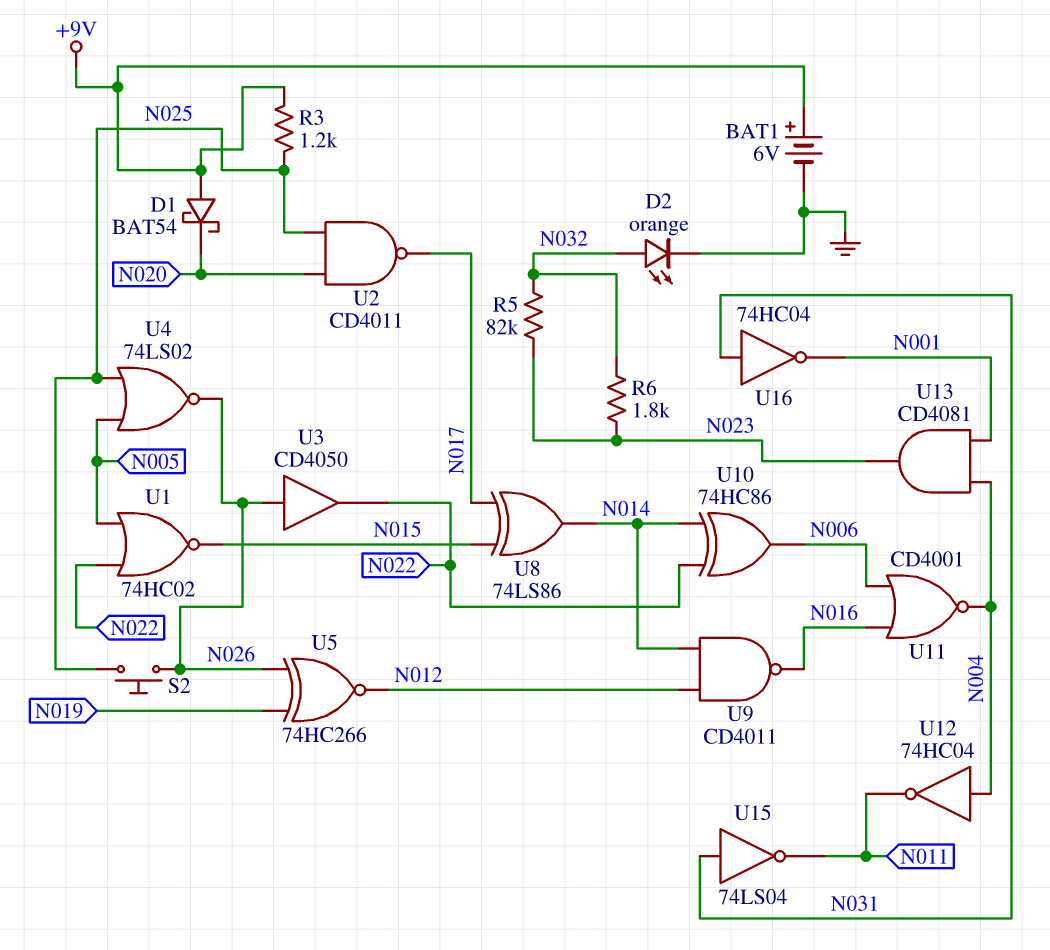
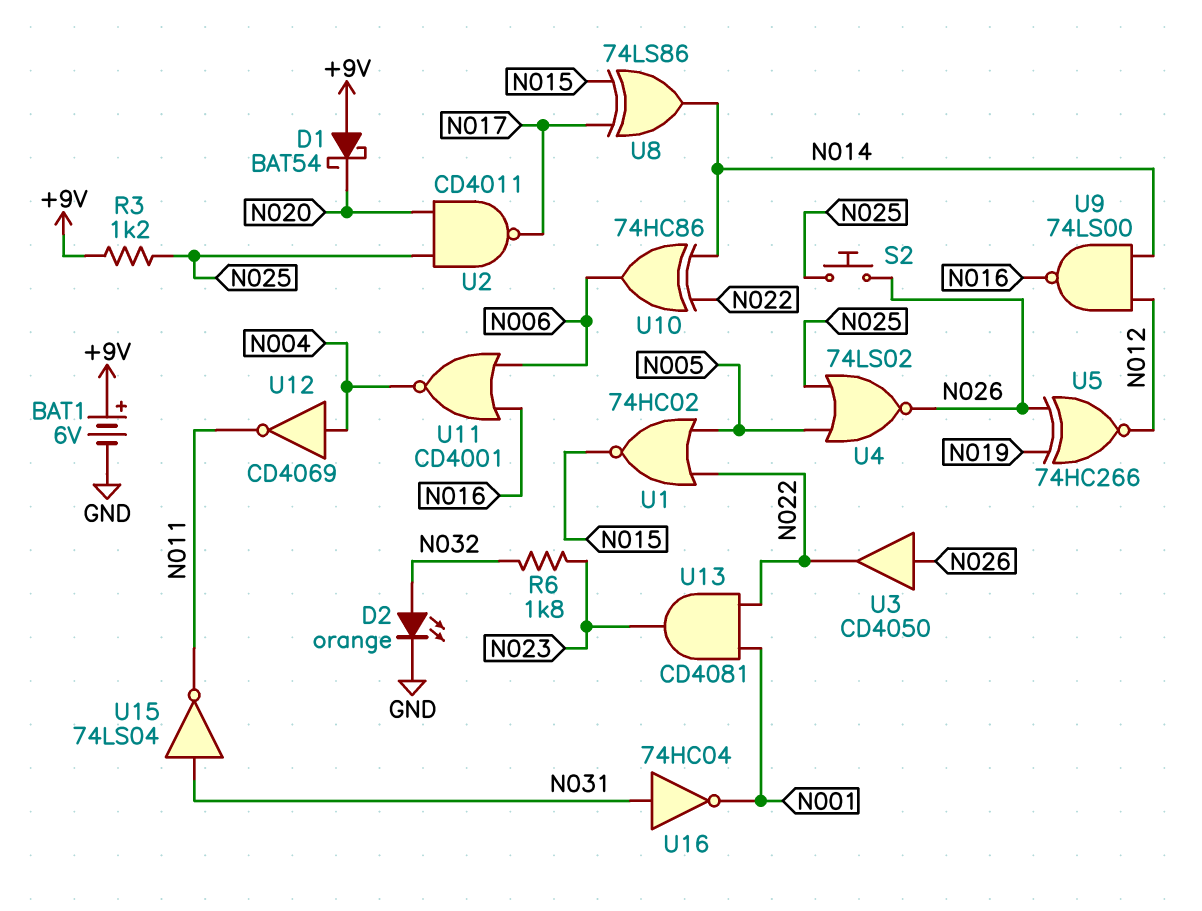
R5: 82k (N023, N032) -> none
U9: NAND CD4011 (in N012, in N014, out N016) -> NAND 74LS00 (in N012, in N014, out N016)
U12: NOT 74HC04 (in N004, out N011) -> NOT CD4069 (in N004, out N011)
U13: AND CD4081 (in N001, in N004, out N023) -> AND CD4081 (in N001, in N022, out N023)

